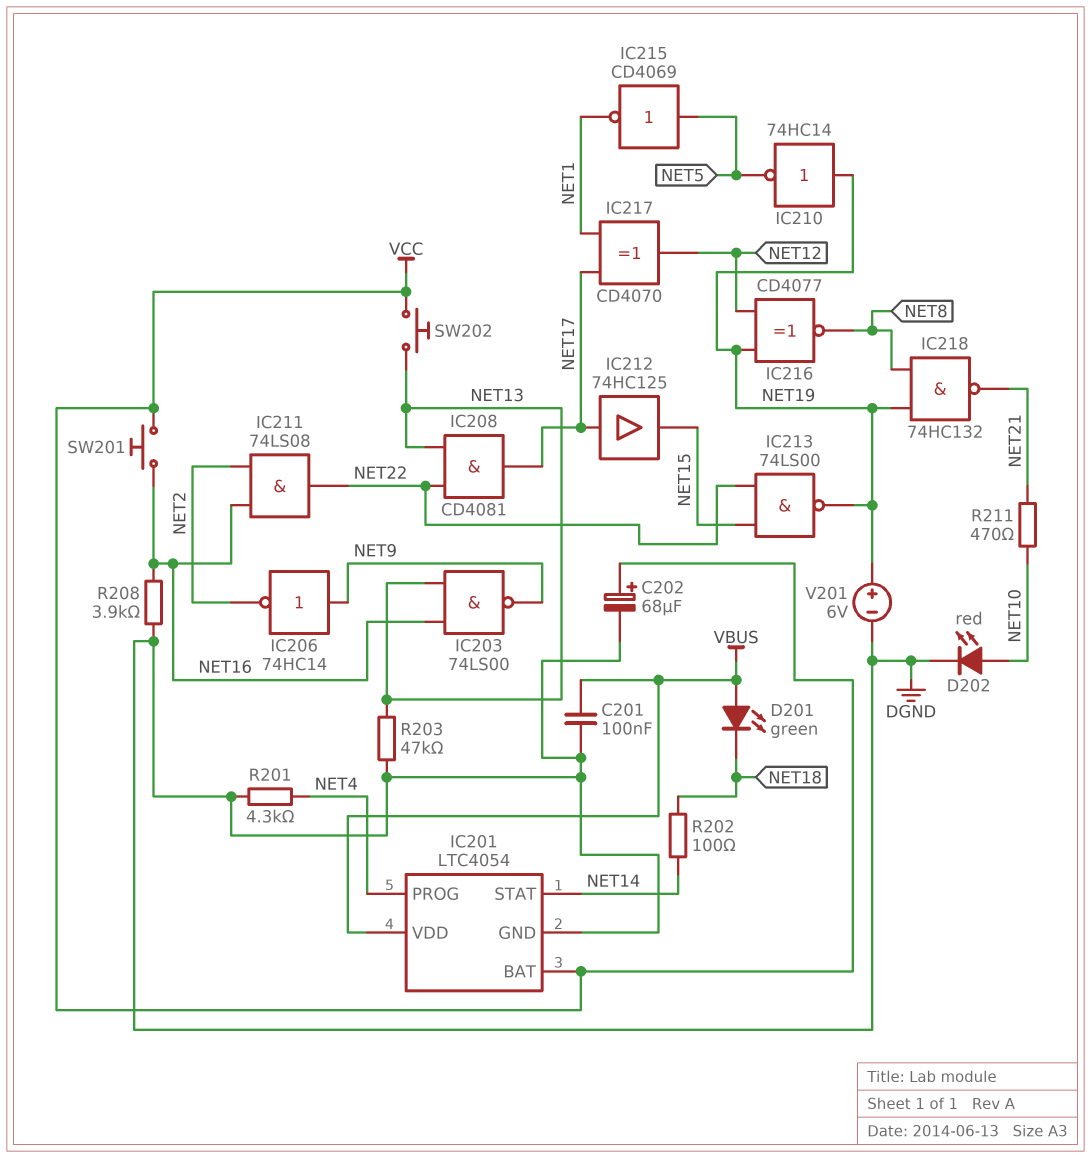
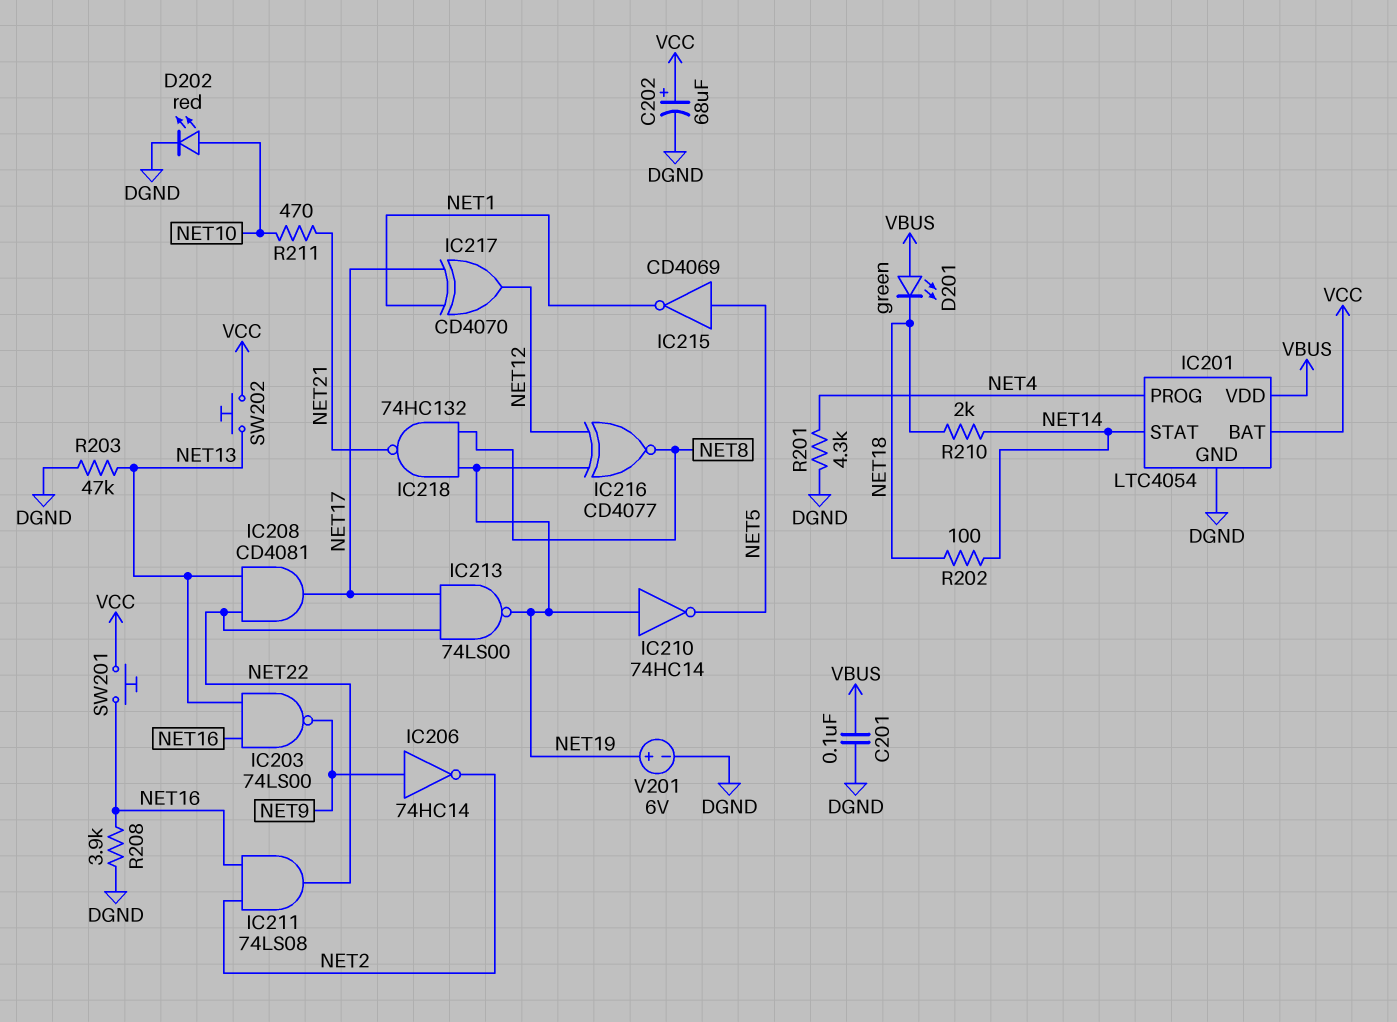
IC212: buffer 74HC125 (in NET17, out NET15) -> none
IC213: NAND 74LS00 (in NET15, in NET22, out NET19) -> NAND 74LS00 (in NET17, in NET22, out NET19)
R210: none -> 2k (NET14, NET18)

